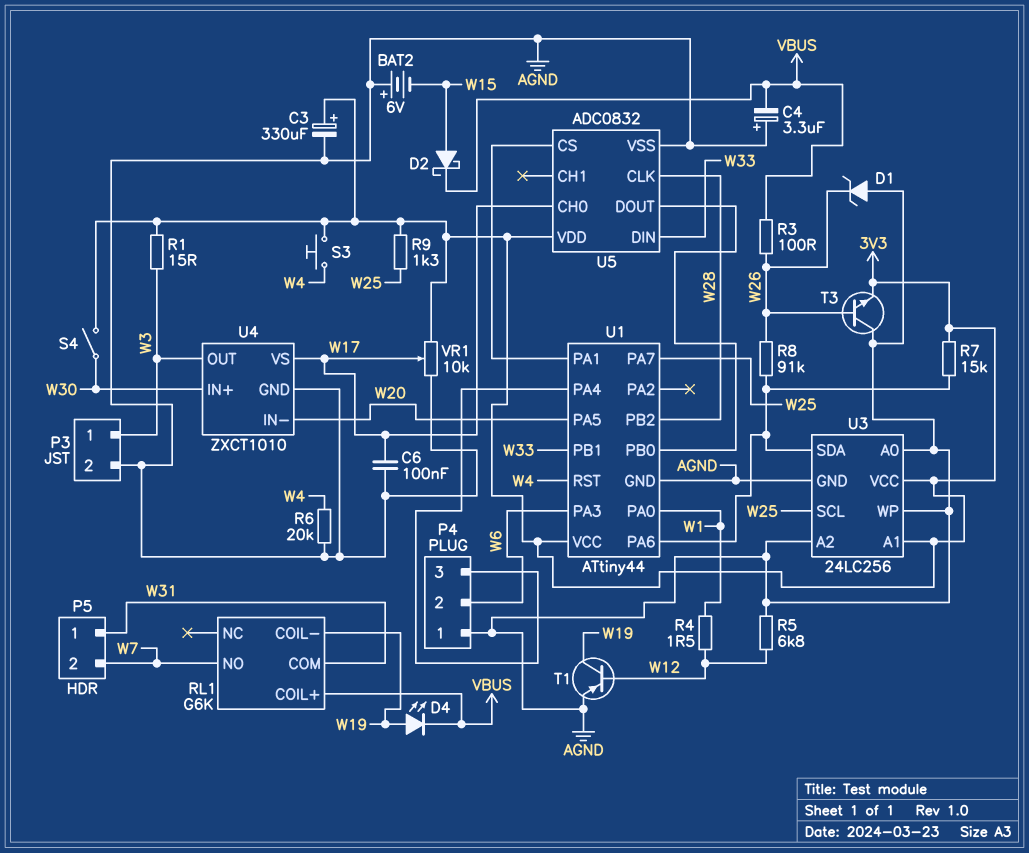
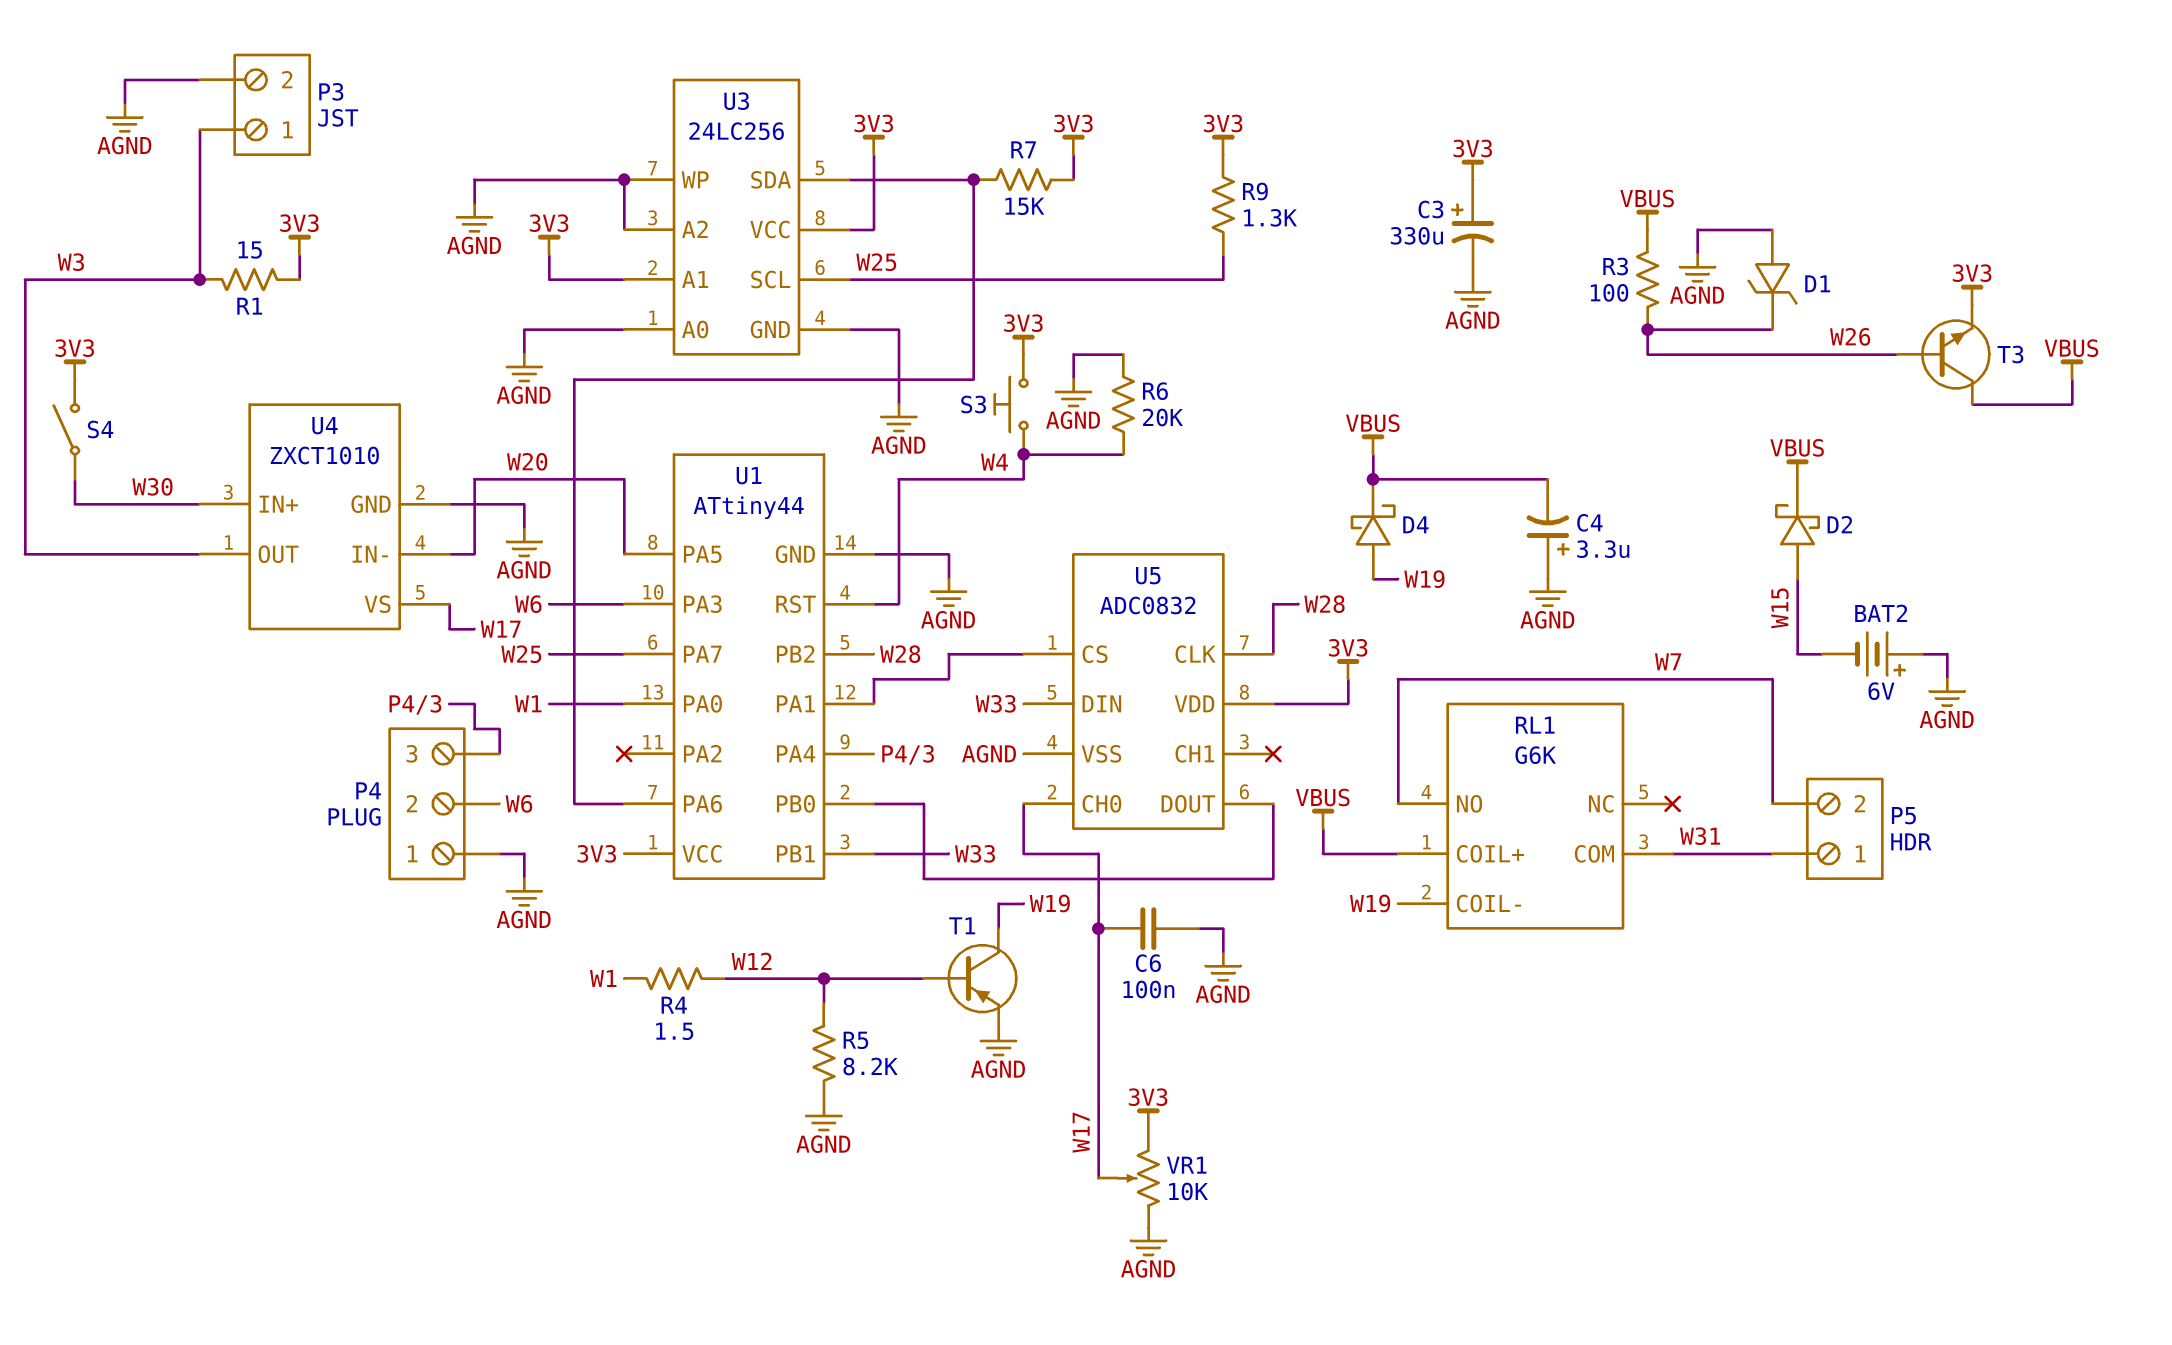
D4: LED (A W19, K VBUS) -> schottky (A W19, K VBUS)
R5: 6.8k (AGND, W12) -> 8.2k (AGND, W12)
R8: 91k (U1/PA6, W26) -> none
T3: NPN (B W26, C AGND, E 3V3) -> NPN (B W26, C VBUS, E 3V3)

